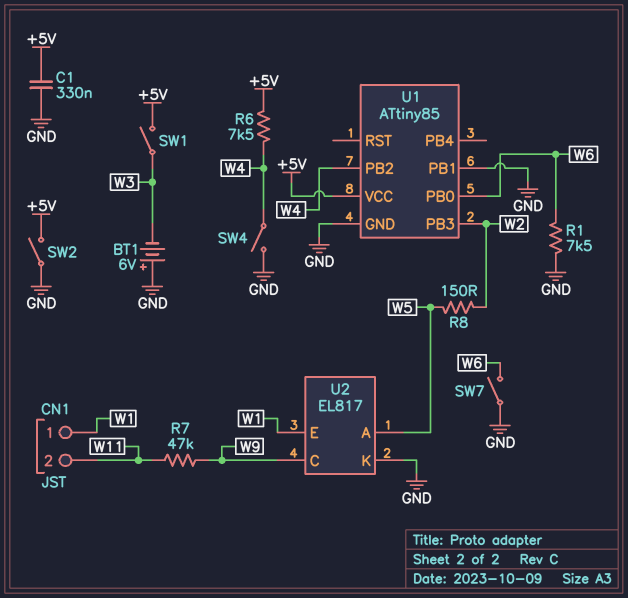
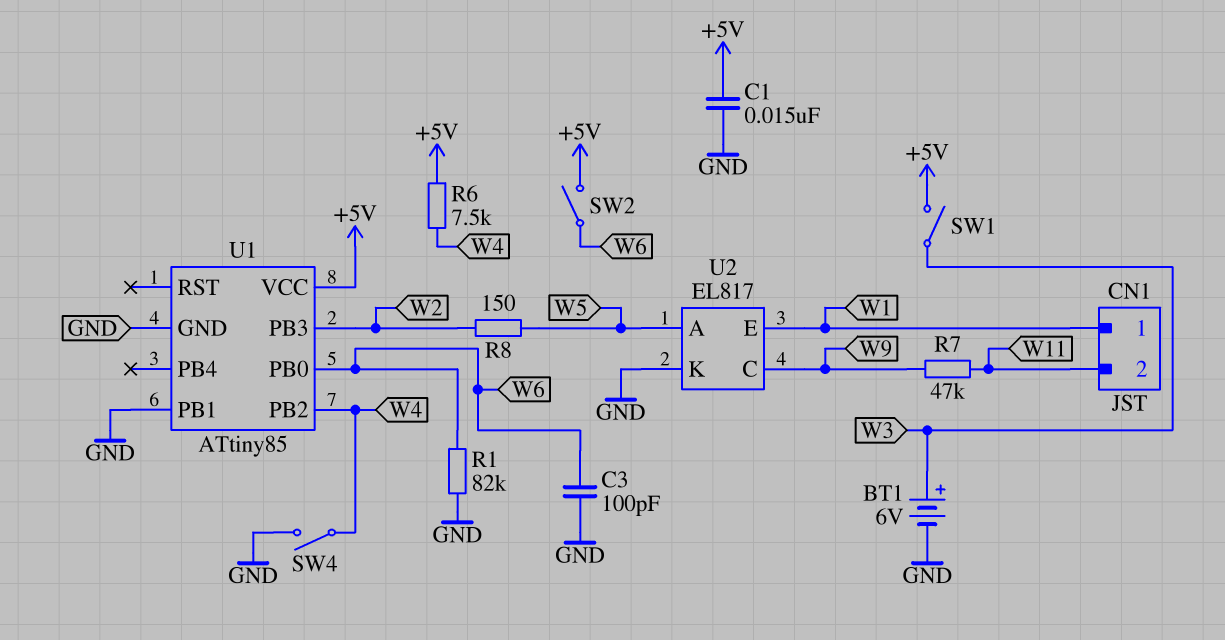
BT1: 6V (plus GND, minus W3) -> 6V (plus W3, minus GND)
C1: 330nF (+5V, GND) -> 15nF (+5V, GND)
C3: none -> 100pF (GND, W6)
R1: 7.5k (GND, W6) -> 82k (GND, W6)
SW2: switch (+5V, GND) -> switch (+5V, W6)
SW7: switch (GND, W6) -> none

